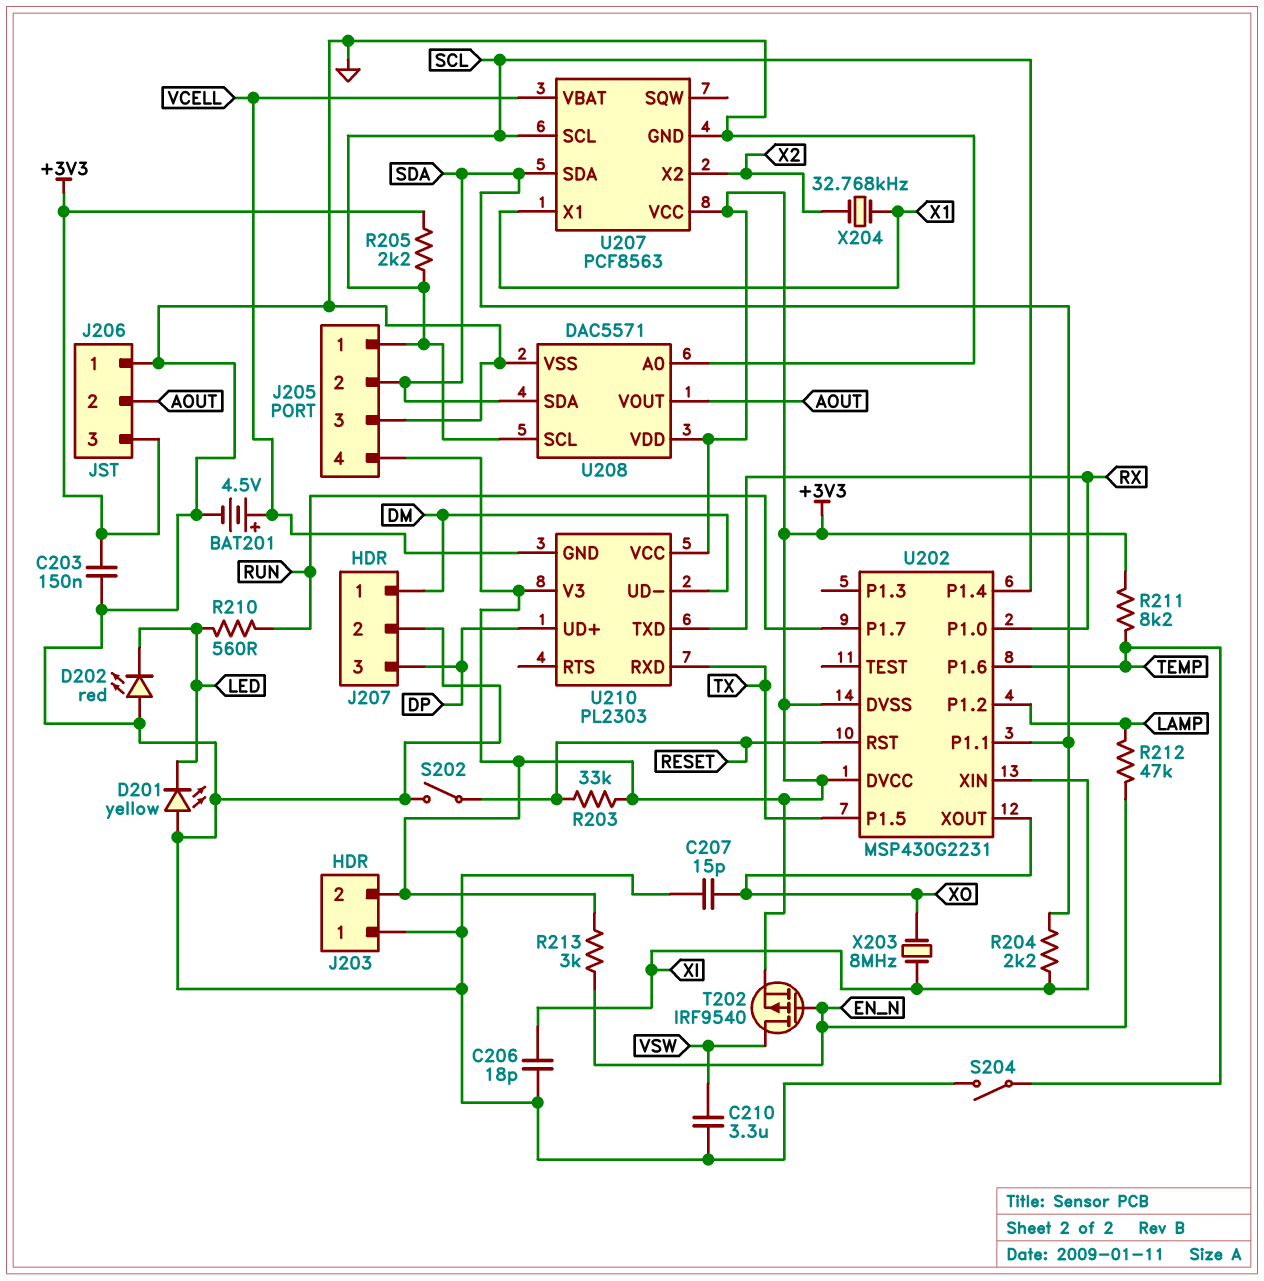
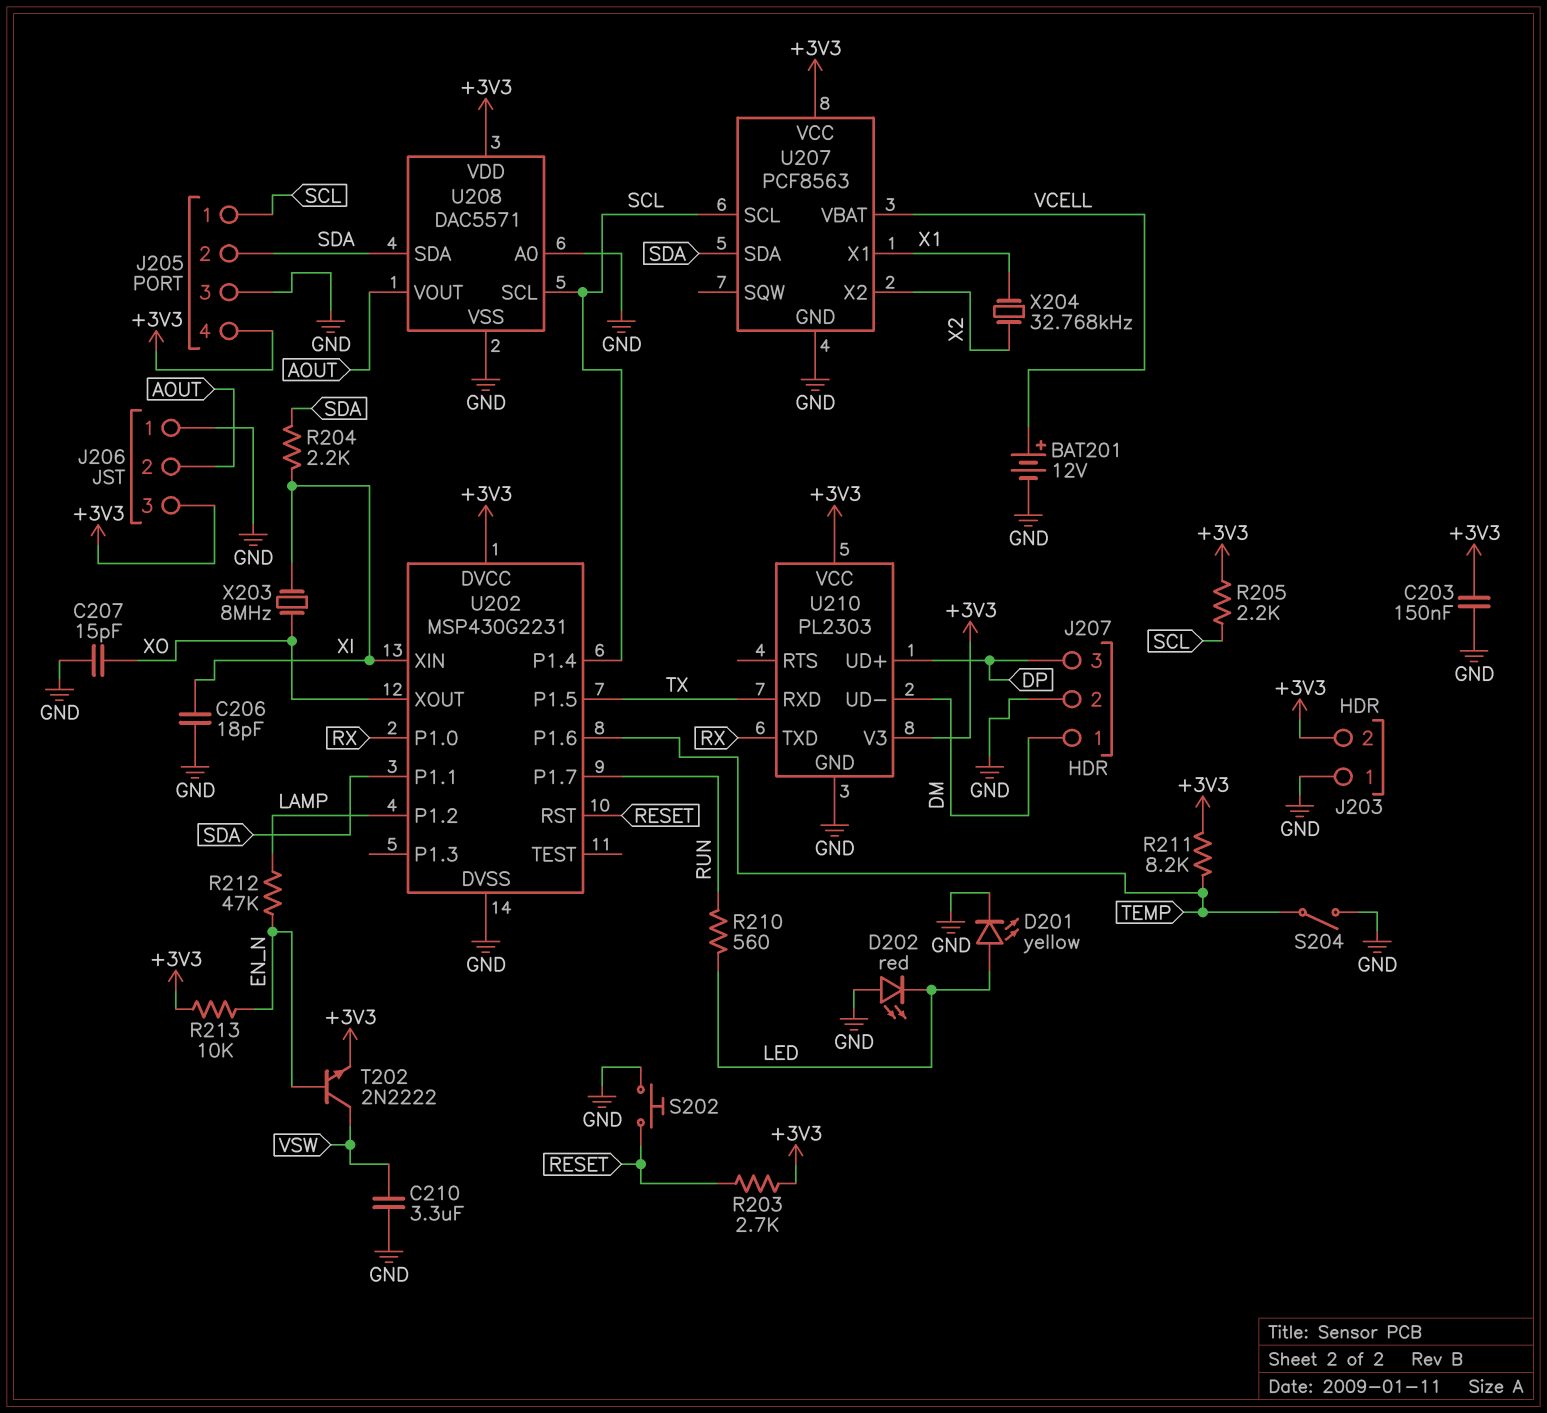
BAT201: 4.5V (plus VCELL, minus GND) -> 12V (plus VCELL, minus GND)
D201: LED yellow (A GND, K LED) -> LED yellow (A LED, K GND)
R203: 33k (+3V3, RESET) -> 2.7k (+3V3, RESET)
R213: 3k (+3V3, EN_N) -> 10k (+3V3, EN_N)
S202: switch (GND, RESET) -> button (GND, RESET)
T202: PMOS IRF9540 (G EN_N, D VSW, S +3V3) -> NPN 2N2222 (B EN_N, C VSW, E +3V3)
U202 pin DVSS: +3V3 -> GND
U210 pin GND: VCELL -> GND

